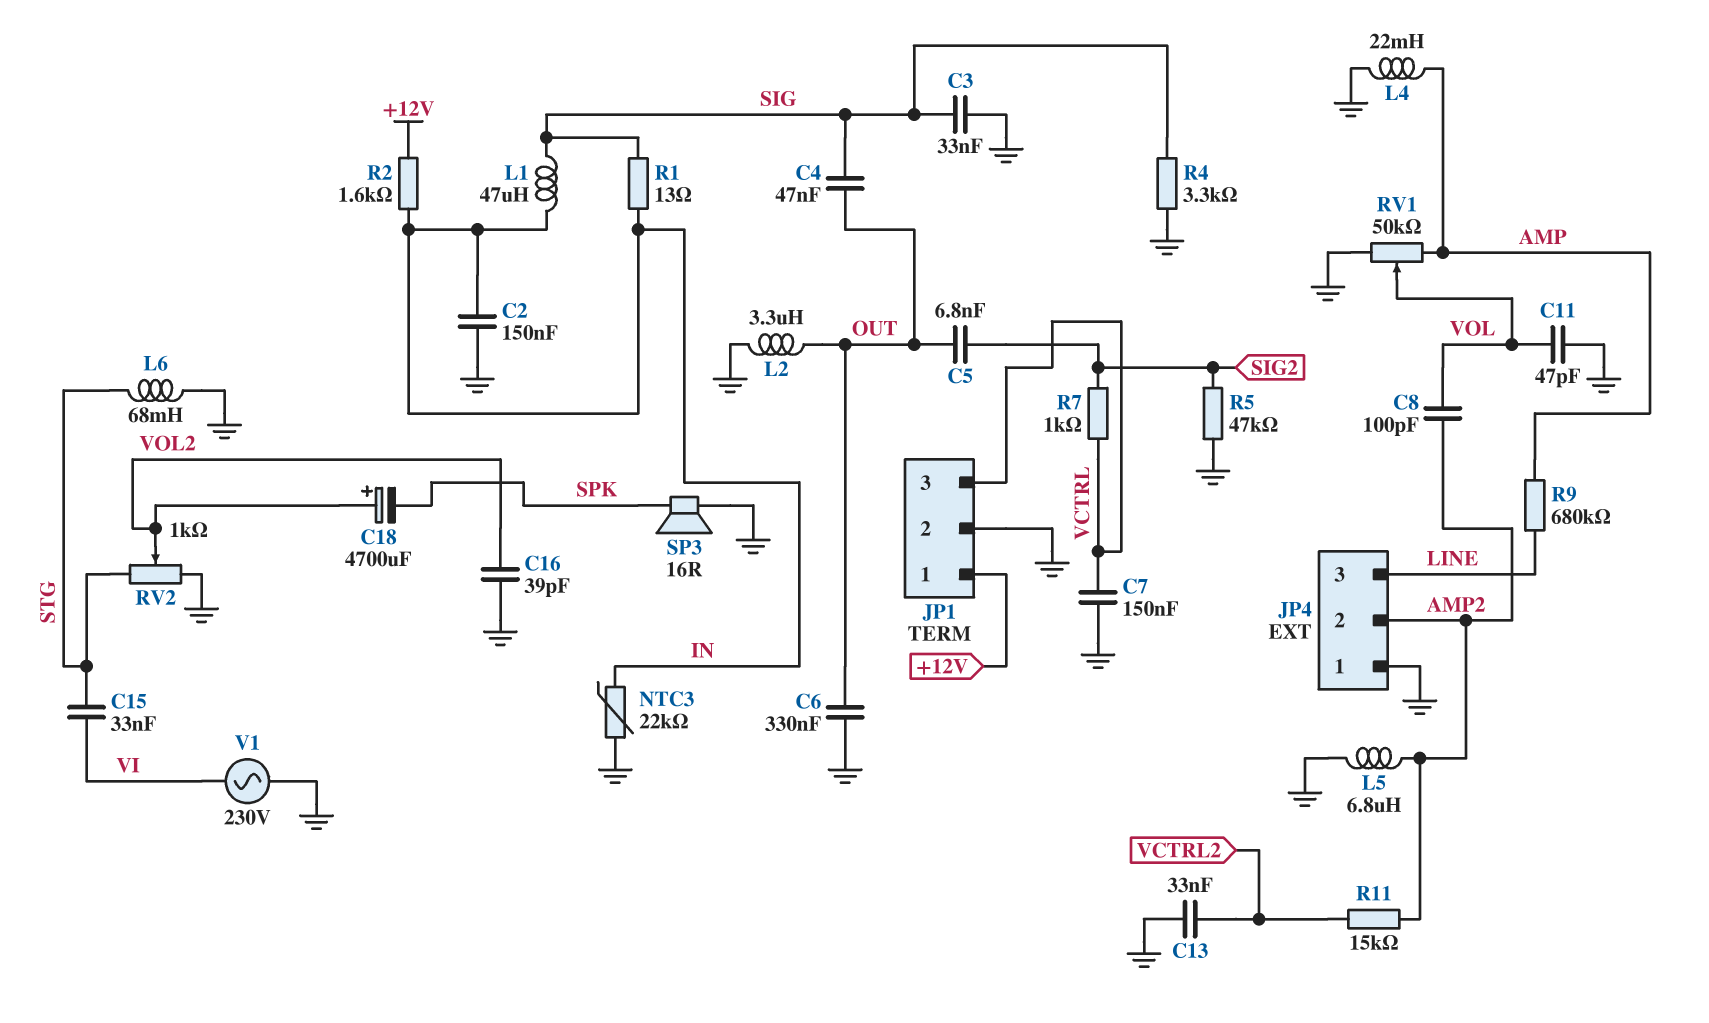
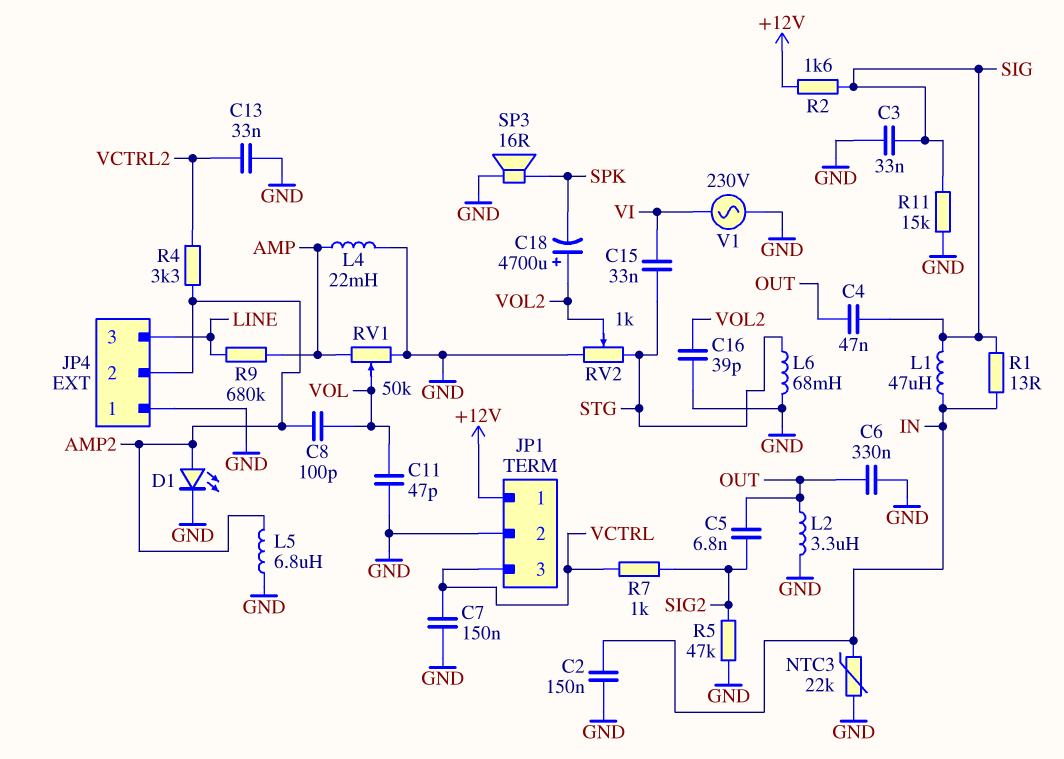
D1: none -> LED (A AMP2, K GND)
R2: 1.6k (+12V, IN) -> 1.6k (+12V, SIG)
R4: 3.3k (GND, SIG) -> 3.3k (AMP2, VCTRL2)
R11: 15k (AMP2, VCTRL2) -> 15k (GND, SIG)

